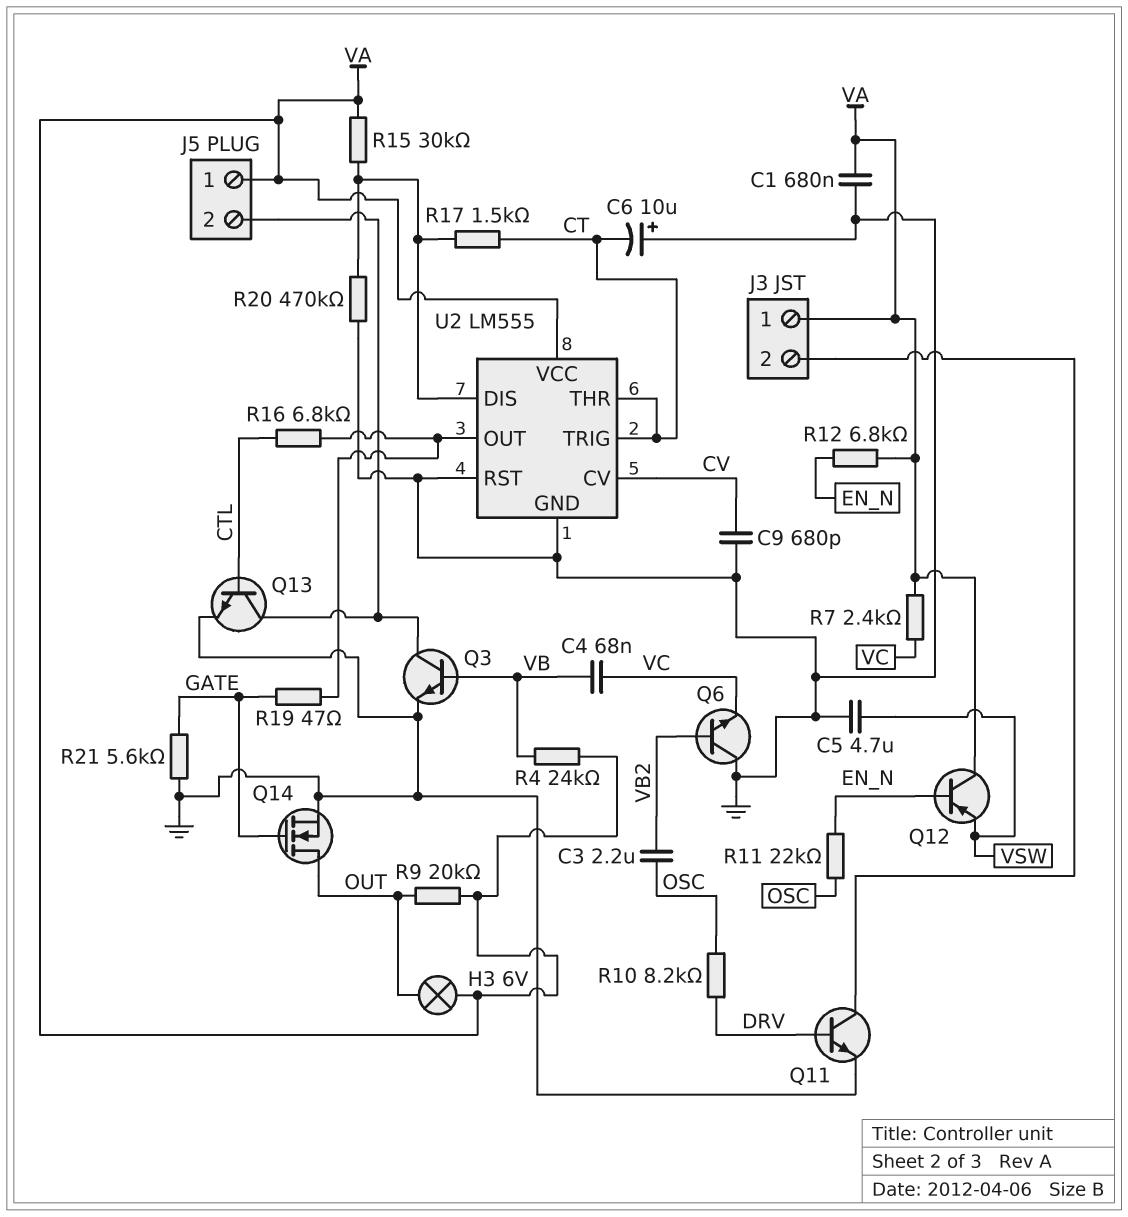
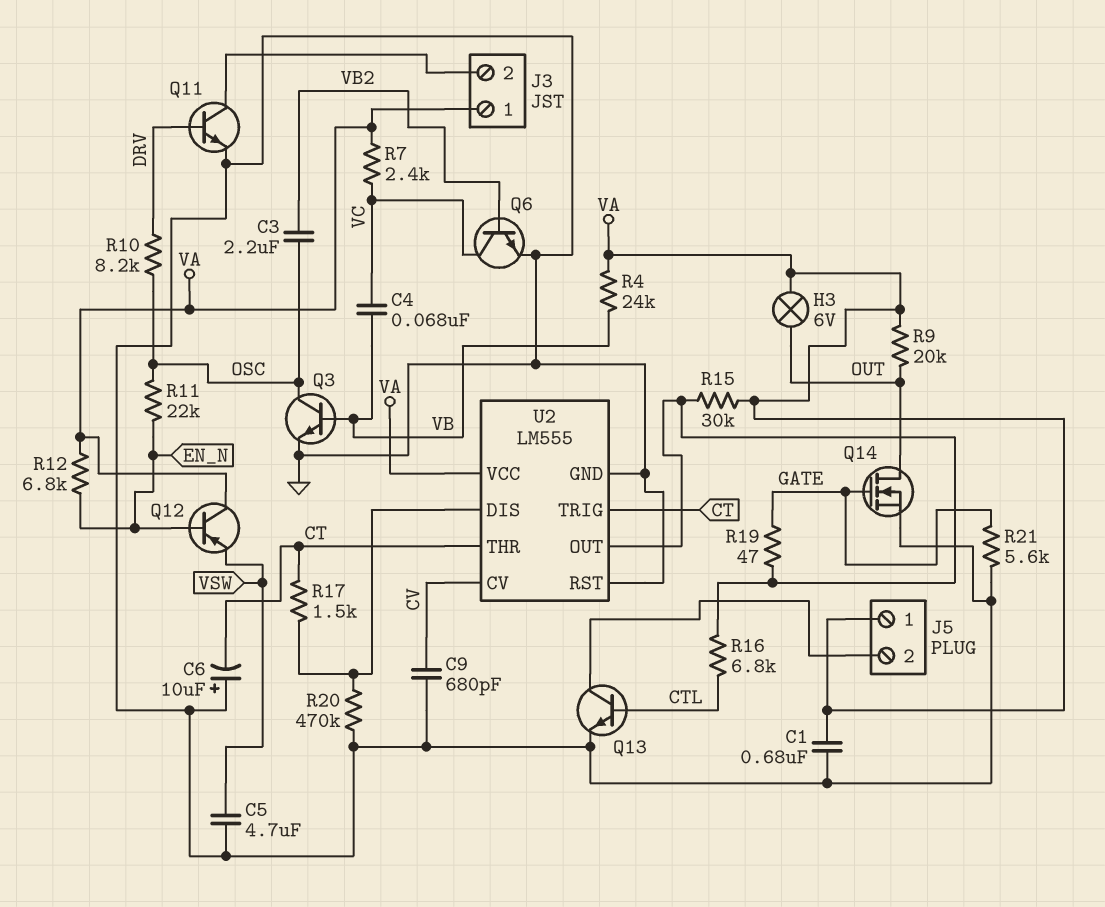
Q3: NPN (B VB, C J5/2, E GND) -> NPN (B VB, C OSC, E GND)
Q6: NPN (B VB2, C GND, E VC) -> NPN (B VB2, C VC, E GND)
R15: 30k (U2/DIS, VA) -> 30k (U2/OUT, VA)

